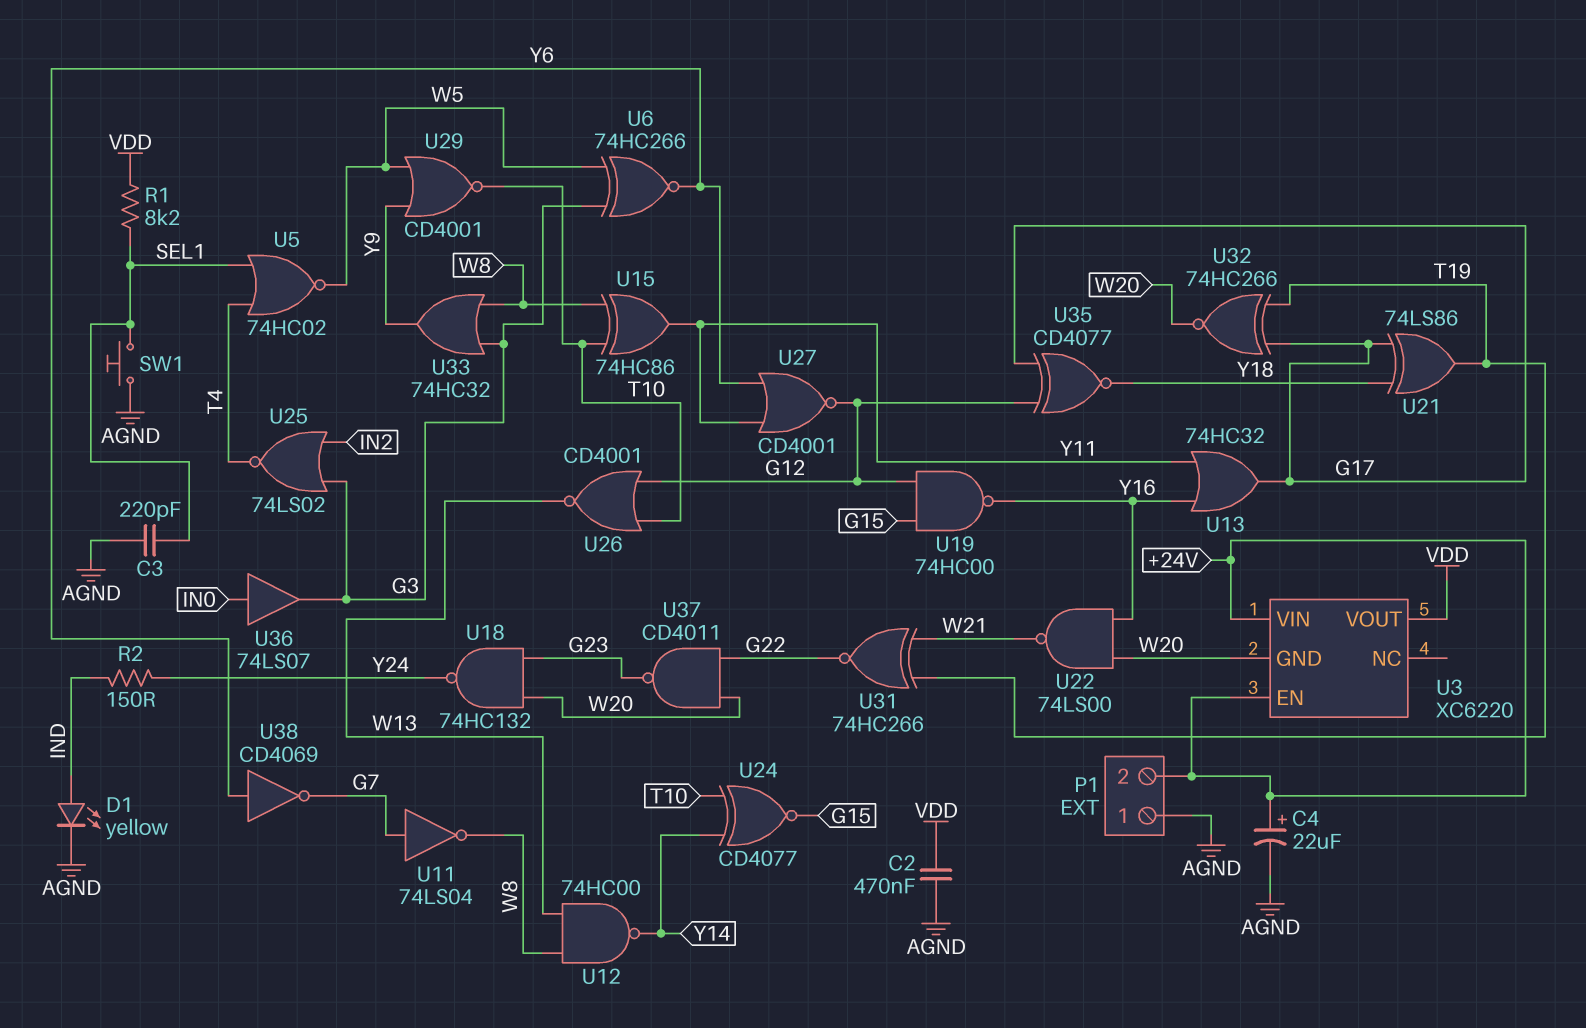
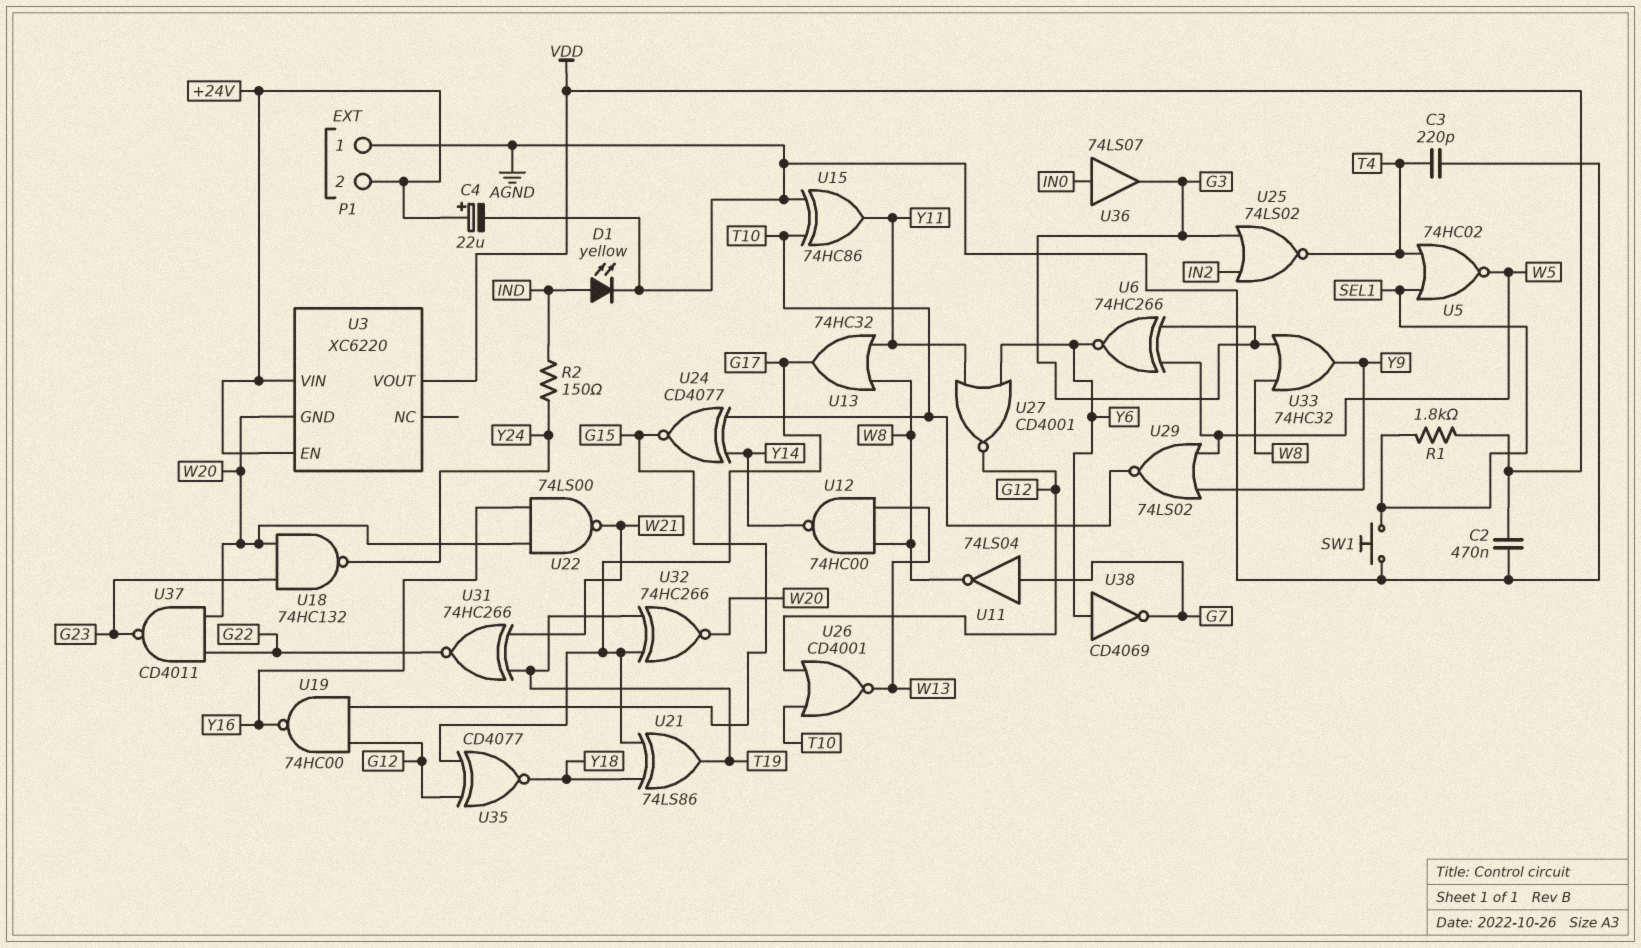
C3: 220pF (AGND, SEL1) -> 220pF (AGND, T4)
R1: 8.2k (SEL1, VDD) -> 1.8k (SEL1, VDD)
U13: OR 74HC32 (in Y11, in Y16, out G17) -> OR 74HC32 (in W8, in Y11, out G17)
U15: XOR 74HC86 (in T10, in W8, out Y11) -> XOR 74HC86 (in AGND, in T10, out Y11)
U29: NOR CD4001 (in W5, in Y9, out T10) -> NOR 74LS02 (in W5, in Y9, out T10)

